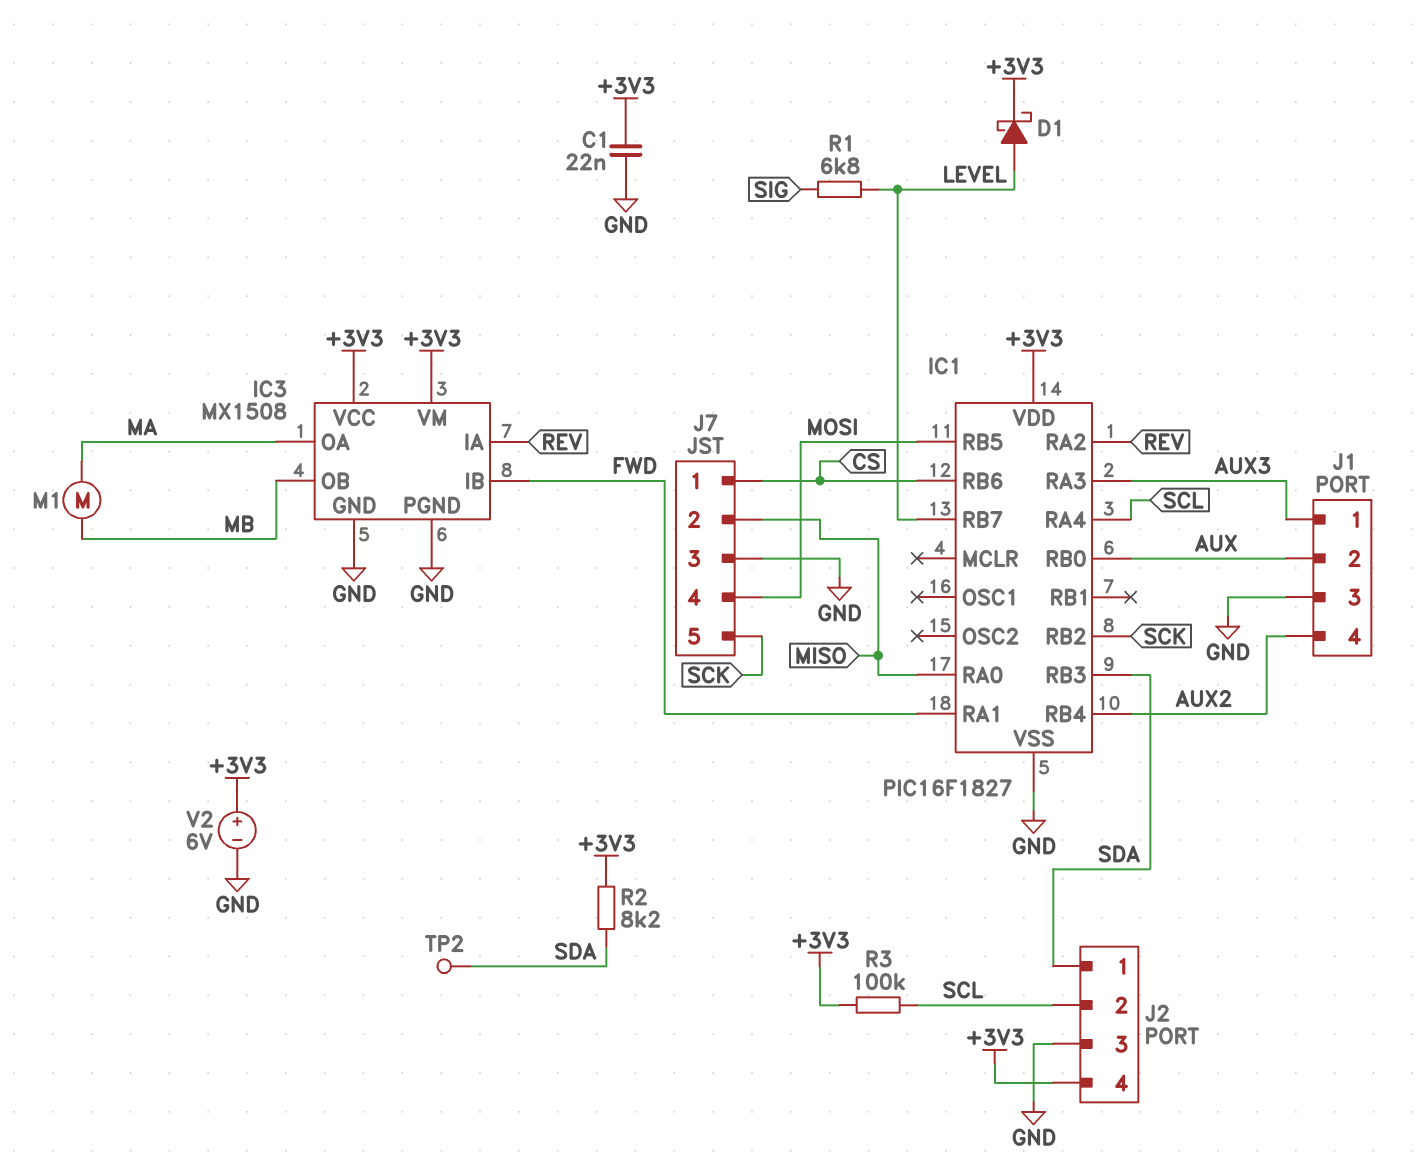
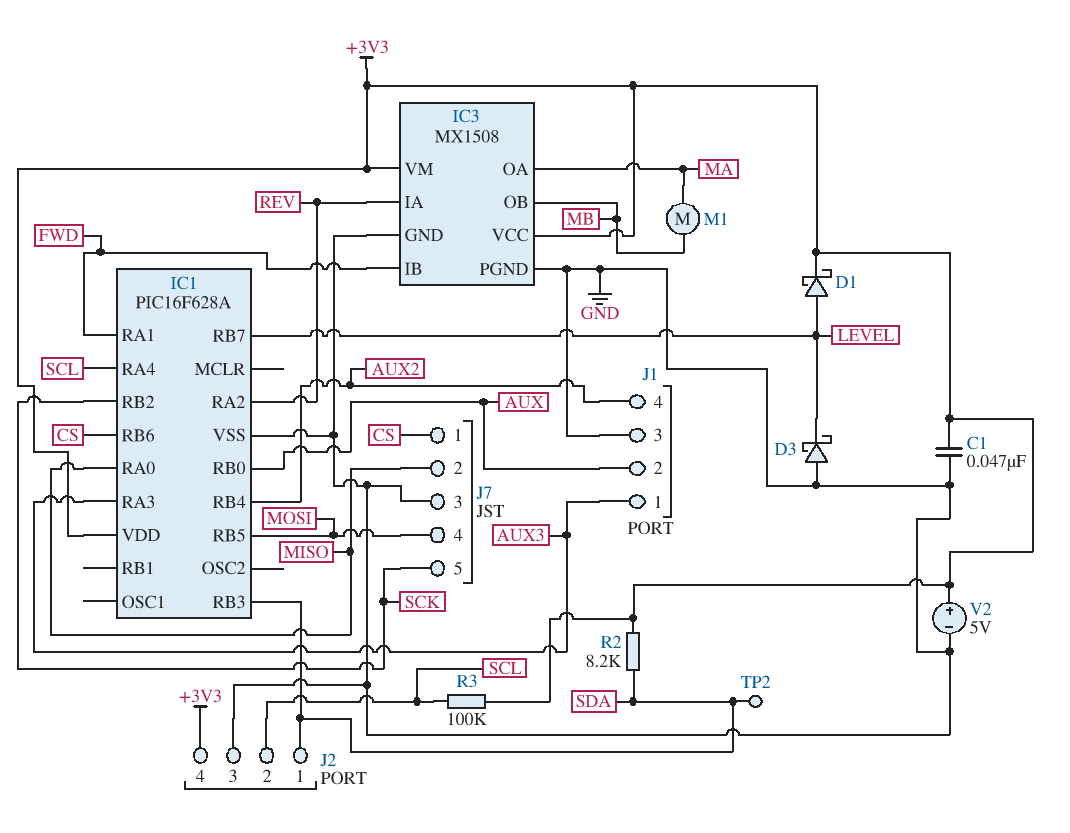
C1: 22nF (+3V3, GND) -> 47nF (+3V3, GND)
D3: none -> schottky (A GND, K LEVEL)
IC1: PIC16F1827 -> PIC16F628A
R1: 6.8k (LEVEL, SIG) -> none
V2: 6V (plus +3V3, minus GND) -> 5V (plus +3V3, minus GND)

